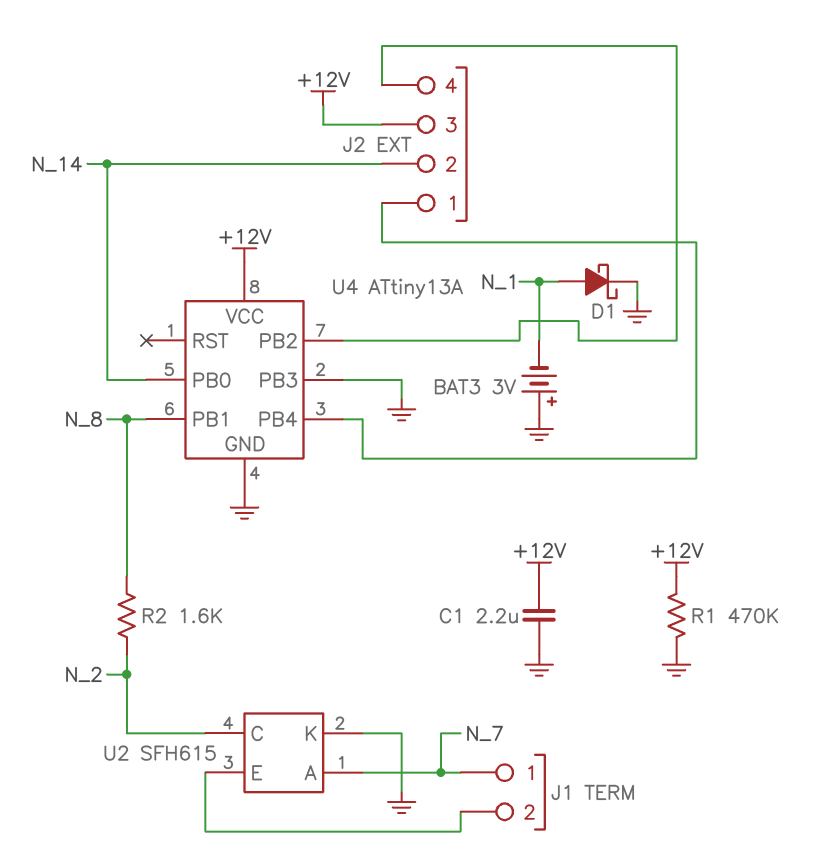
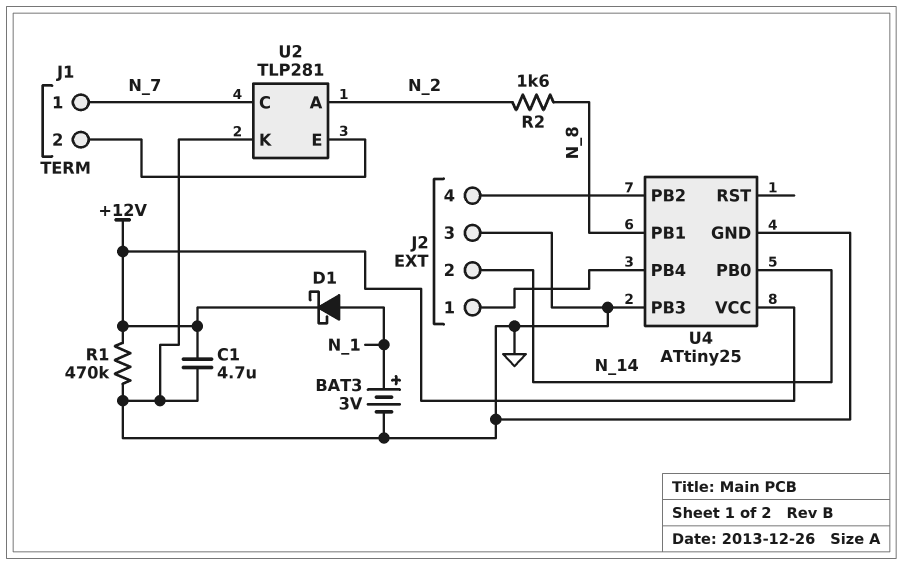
BAT3: 3V (plus GND, minus N_1) -> 3V (plus N_1, minus GND)
C1: 2.2uF (+12V, GND) -> 4.7uF (+12V, GND)
D1: schottky (A N_1, K GND) -> schottky (A N_1, K +12V)
J2 pin 3: +12V -> GND
U2: SFH615 -> TLP281
U2 pin A: N_7 -> N_2
U2 pin C: N_2 -> N_7
U4: ATtiny13A -> ATtiny25

